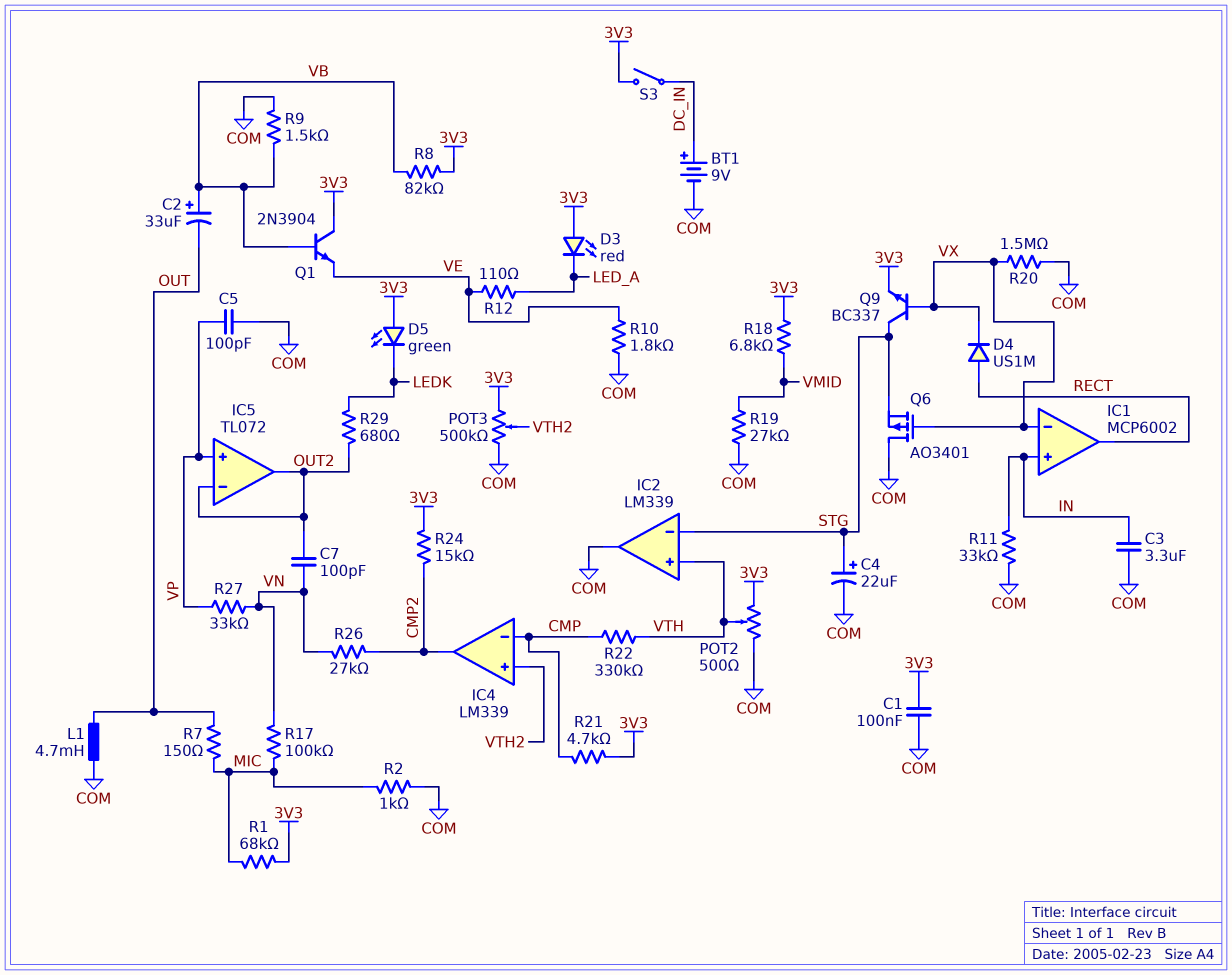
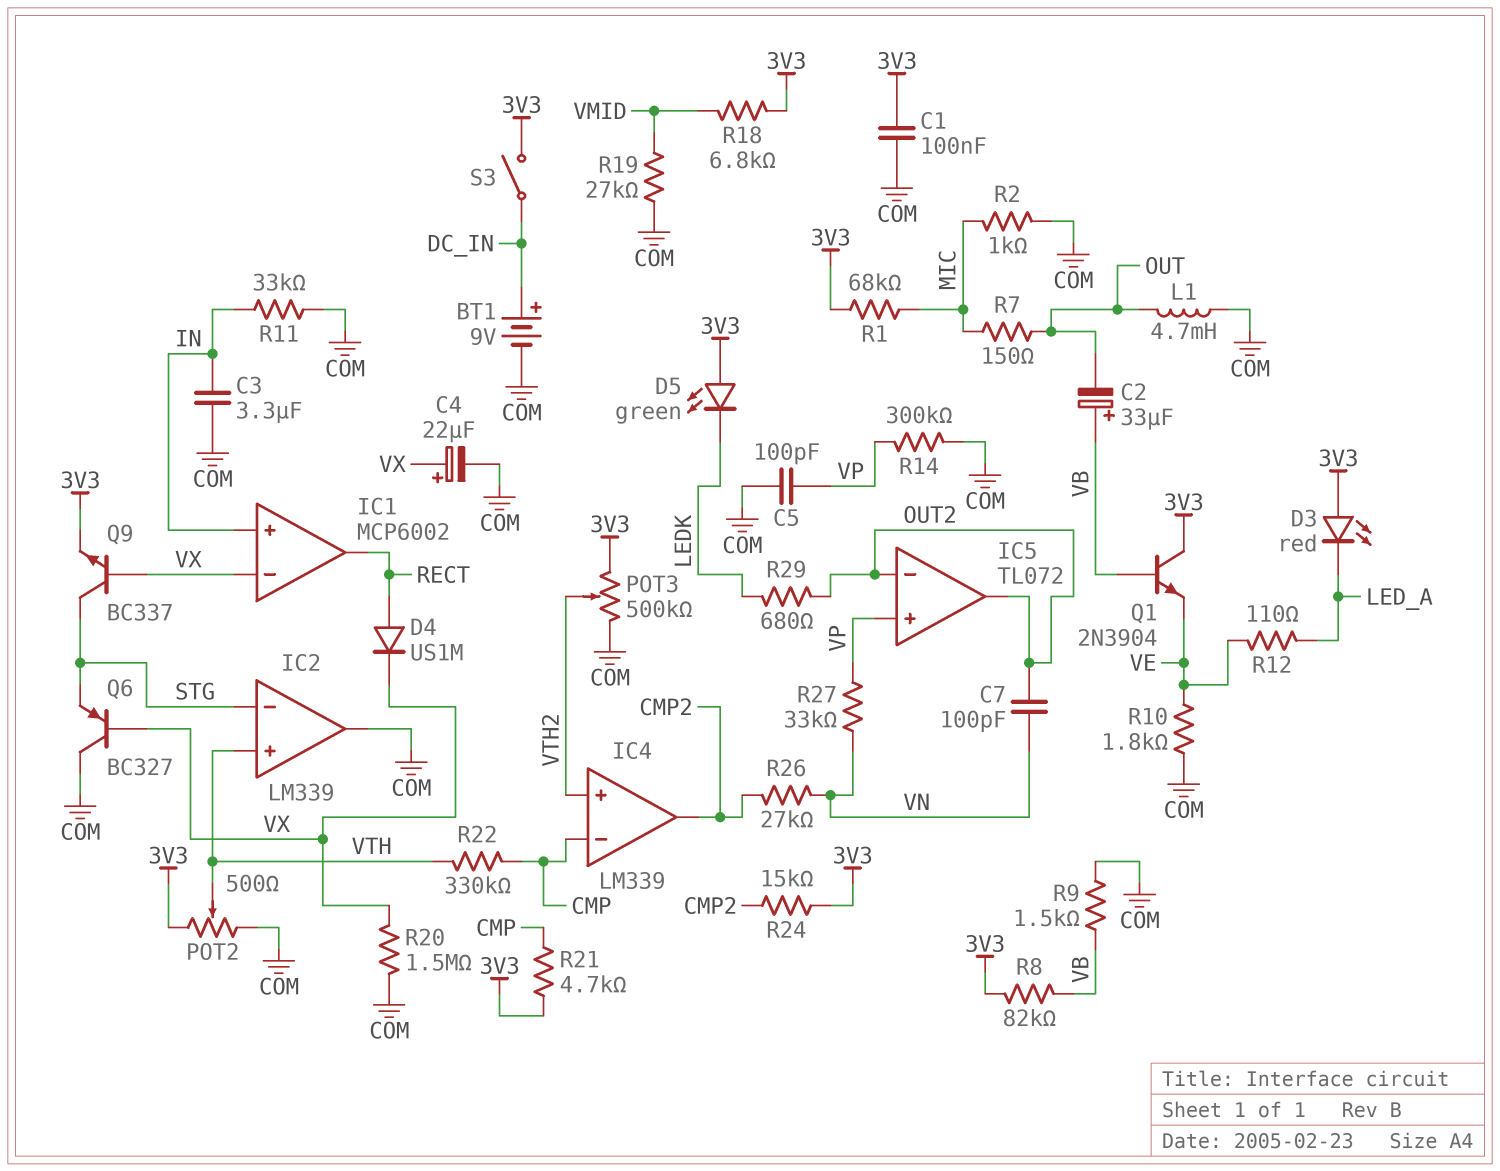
C4: 22uF (plus STG, minus COM) -> 22uF (plus VX, minus COM)
Q6: PMOS AO3401 (G VX, D COM, S STG) -> PNP BC327 (B VX, C COM, E STG)
R14: none -> 300k (COM, VP)
R17: 100k (MIC, VN) -> none

